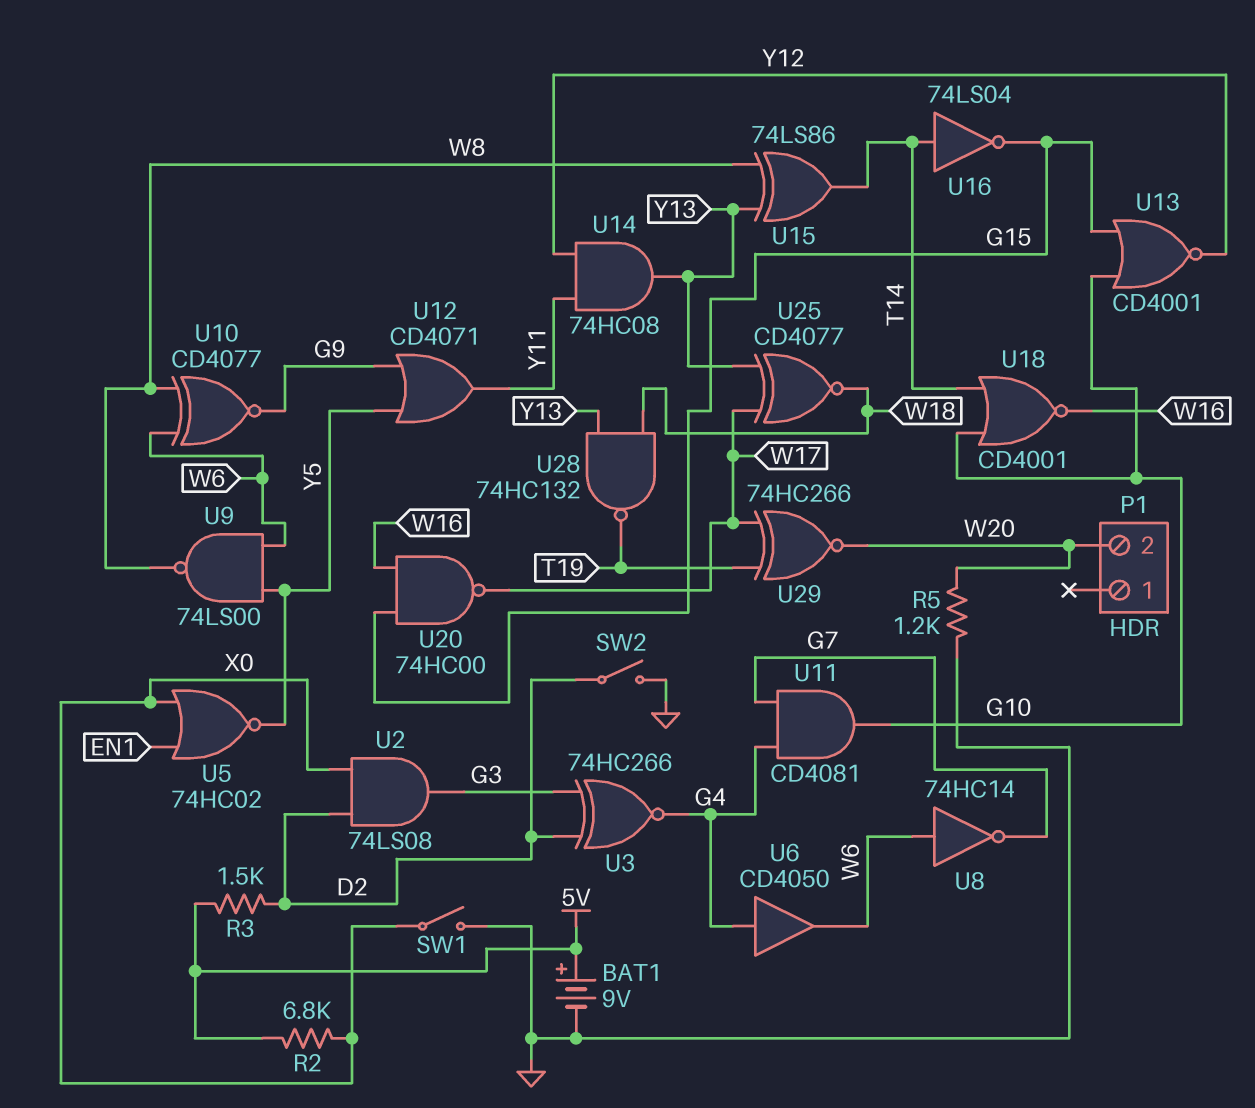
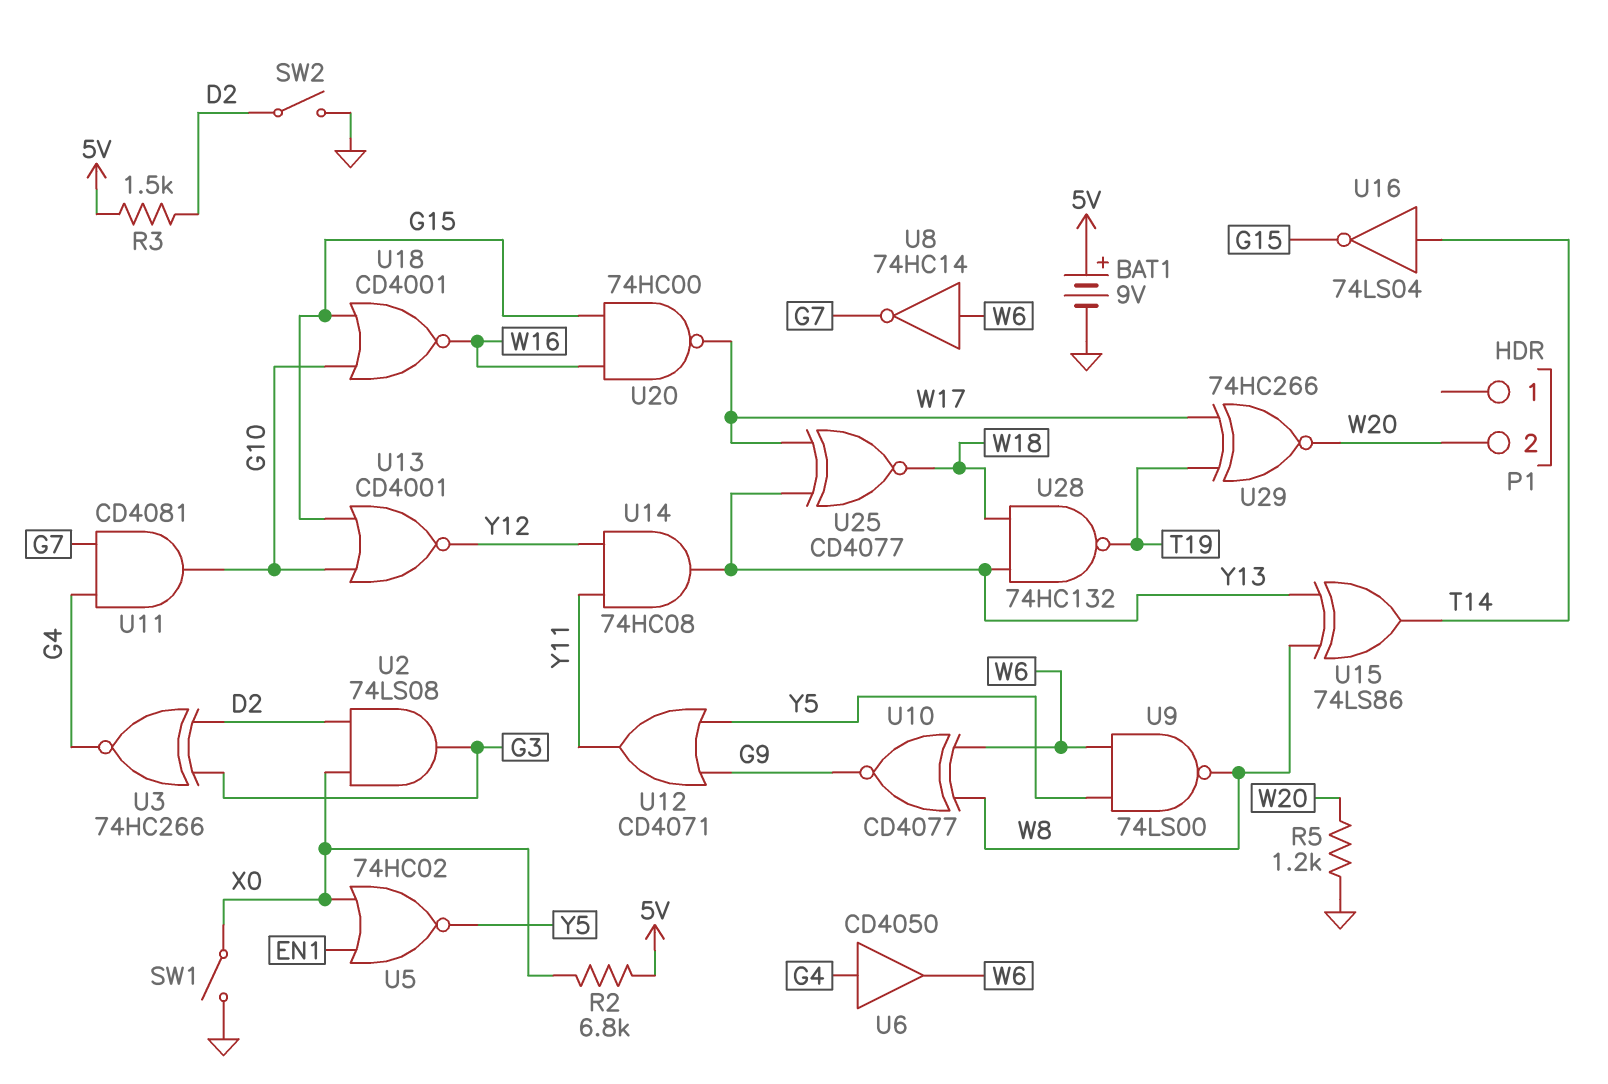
U18: NOR CD4001 (in G10, in T14, out W16) -> NOR CD4001 (in G10, in G15, out W16)

